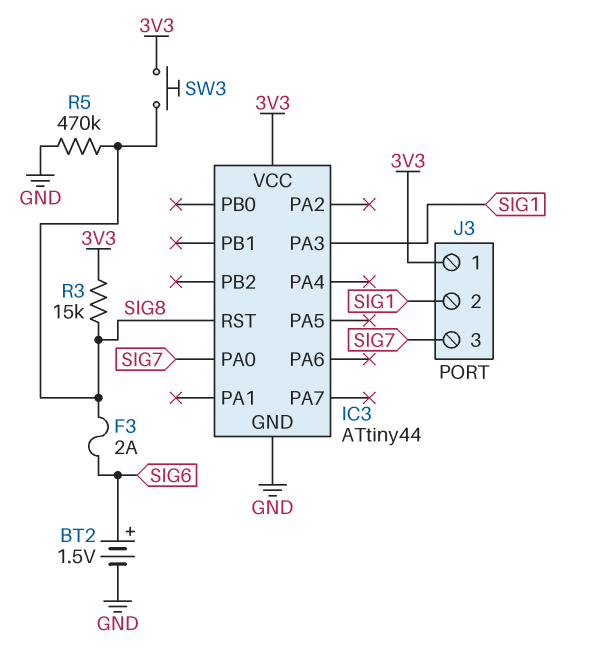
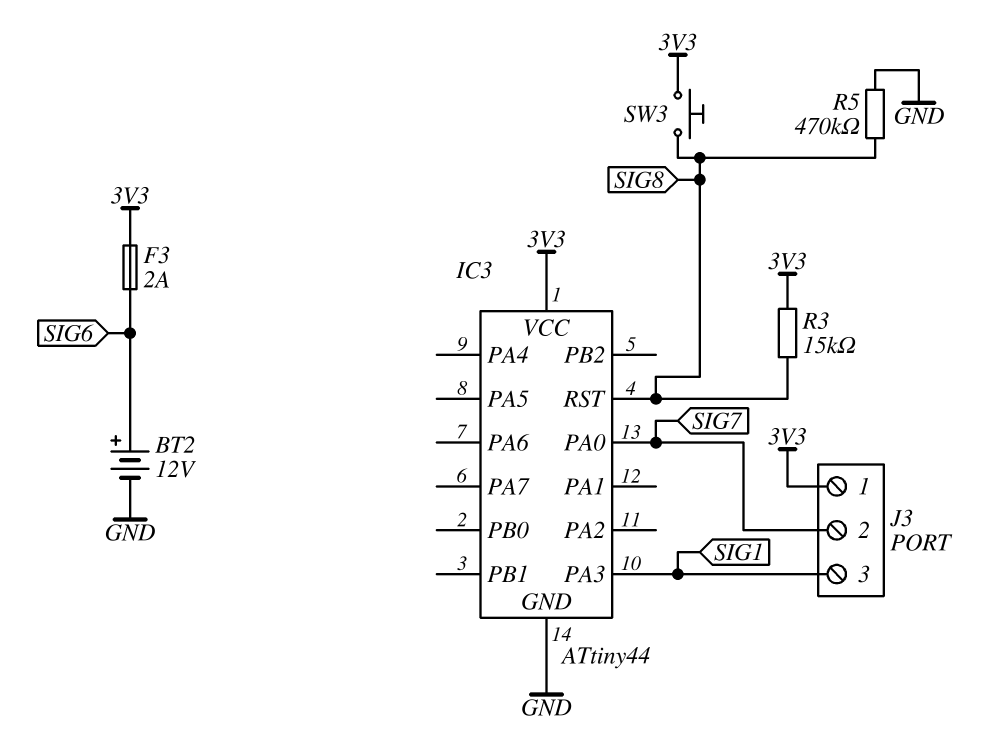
BT2: 1.5V (plus SIG6, minus GND) -> 12V (plus SIG6, minus GND)
F3: 2A (SIG6, SIG8) -> 2A (3V3, SIG6)
J3 pin 2: SIG1 -> SIG7
J3 pin 3: SIG7 -> SIG1

